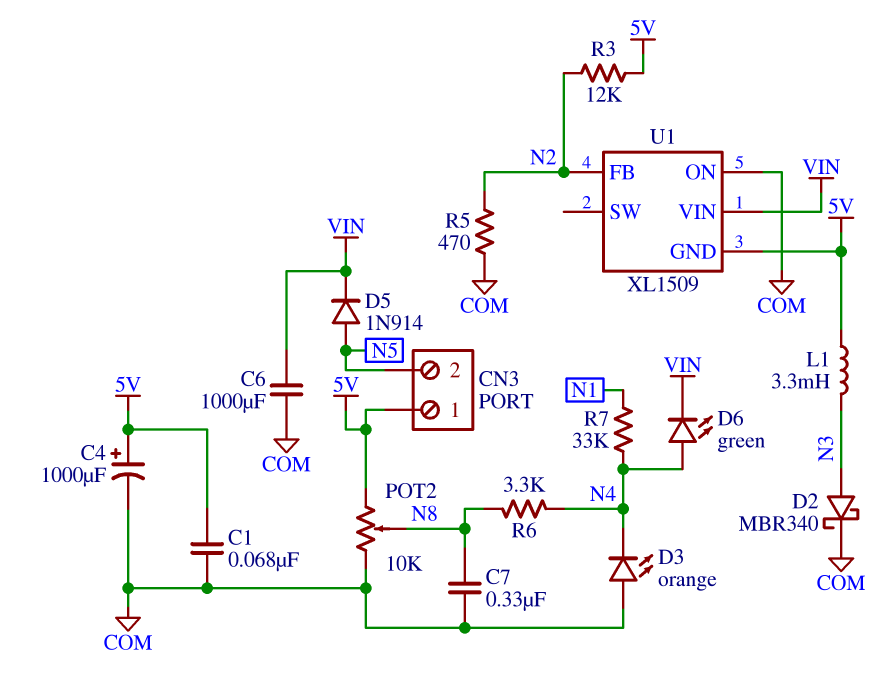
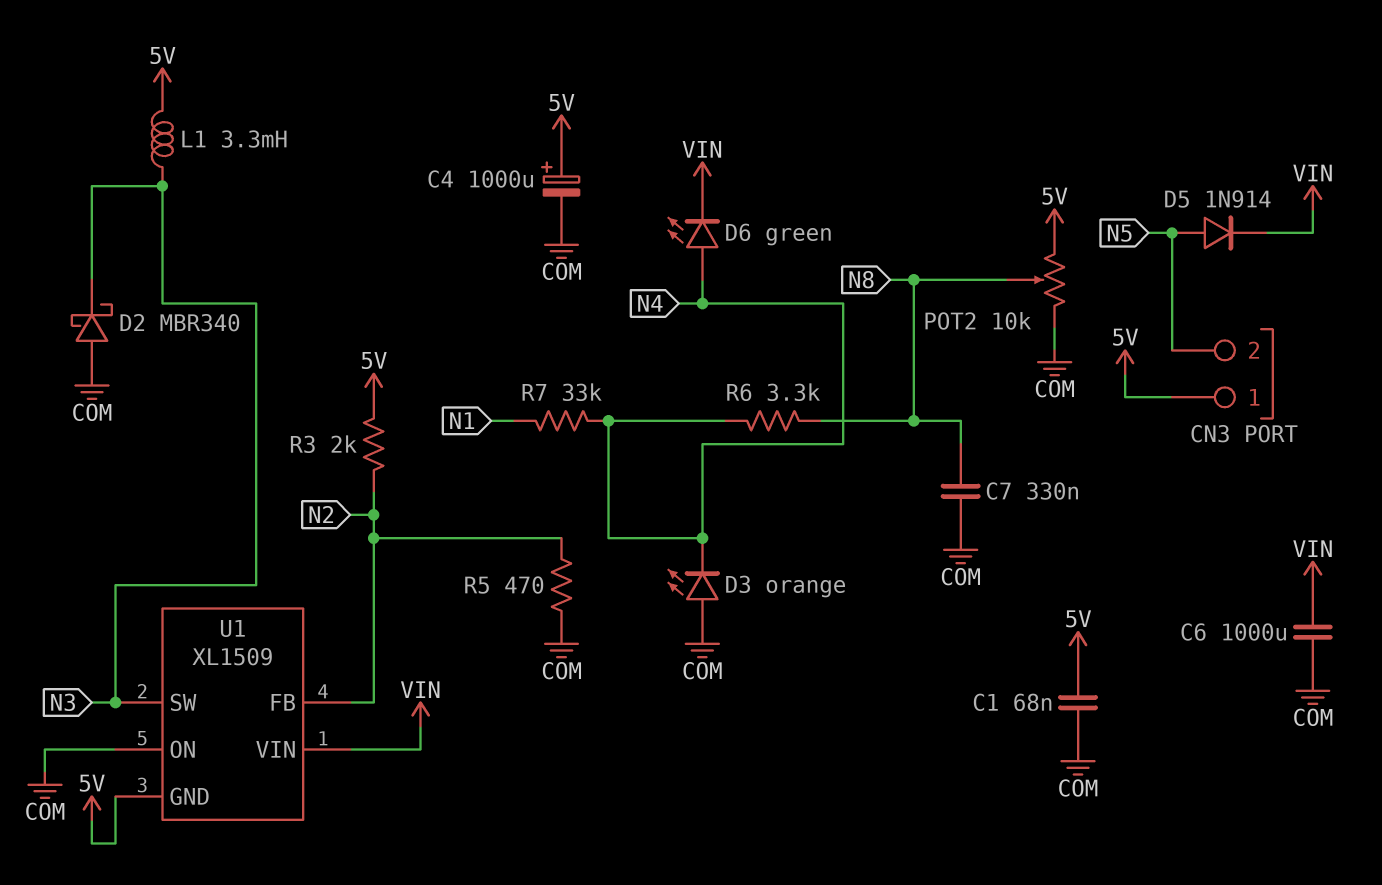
D2: schottky MBR340 (A N3, K COM) -> schottky MBR340 (A COM, K N3)
R3: 12k (5V, N2) -> 2k (5V, N2)
U1 pin SW: none -> N3

